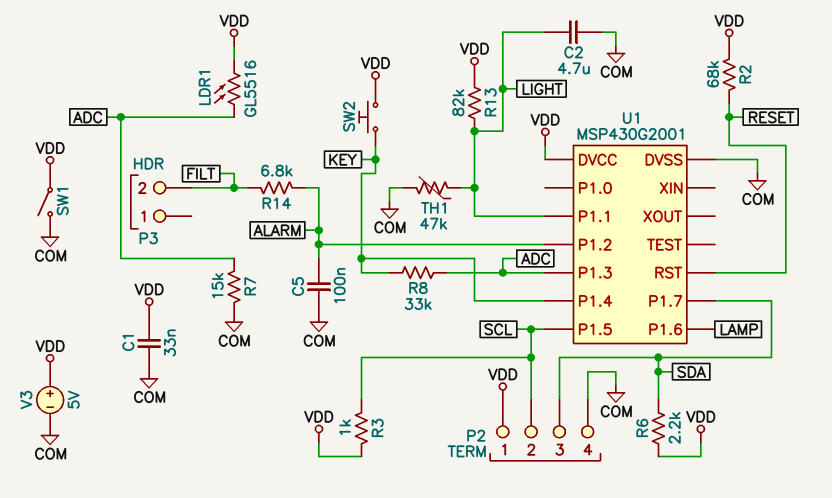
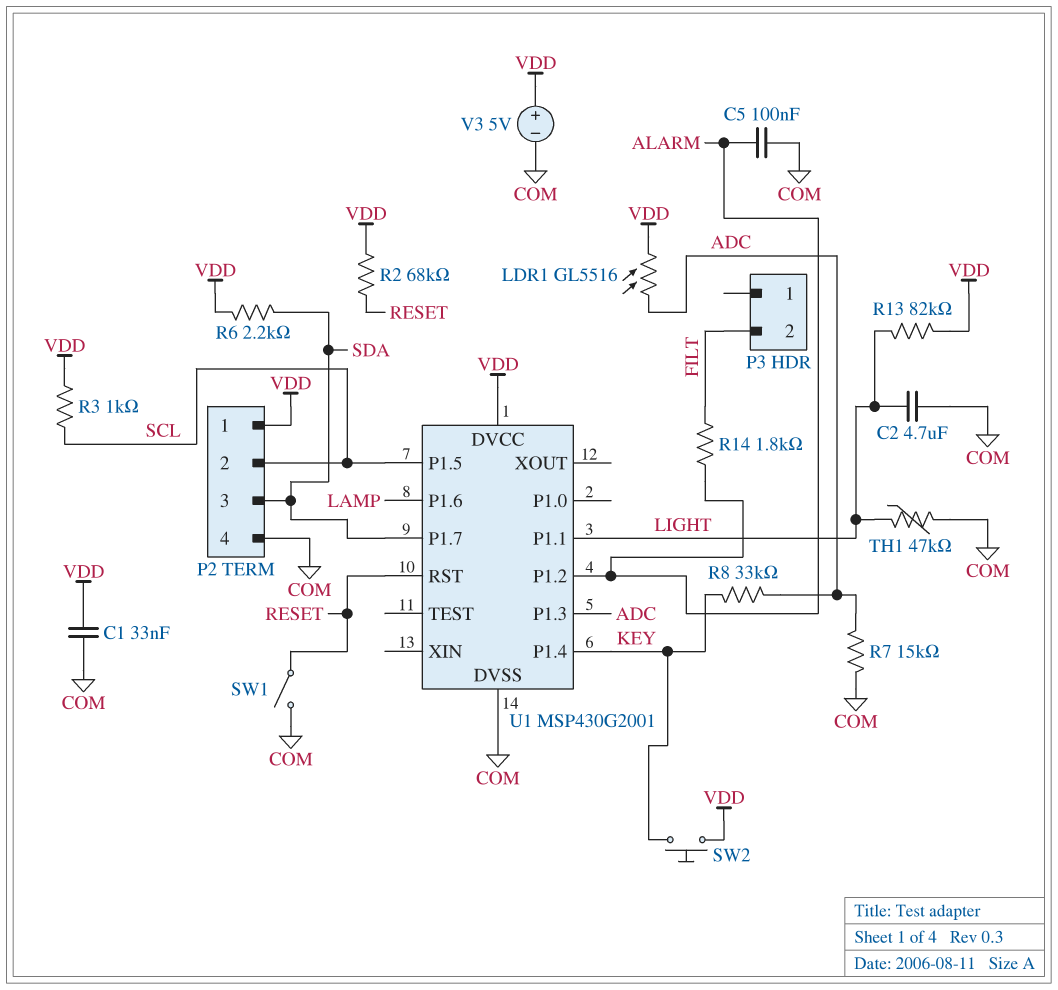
R14: 6.8k (ALARM, FILT) -> 1.8k (ALARM, FILT)
SW1: switch (COM, VDD) -> switch (COM, RESET)

